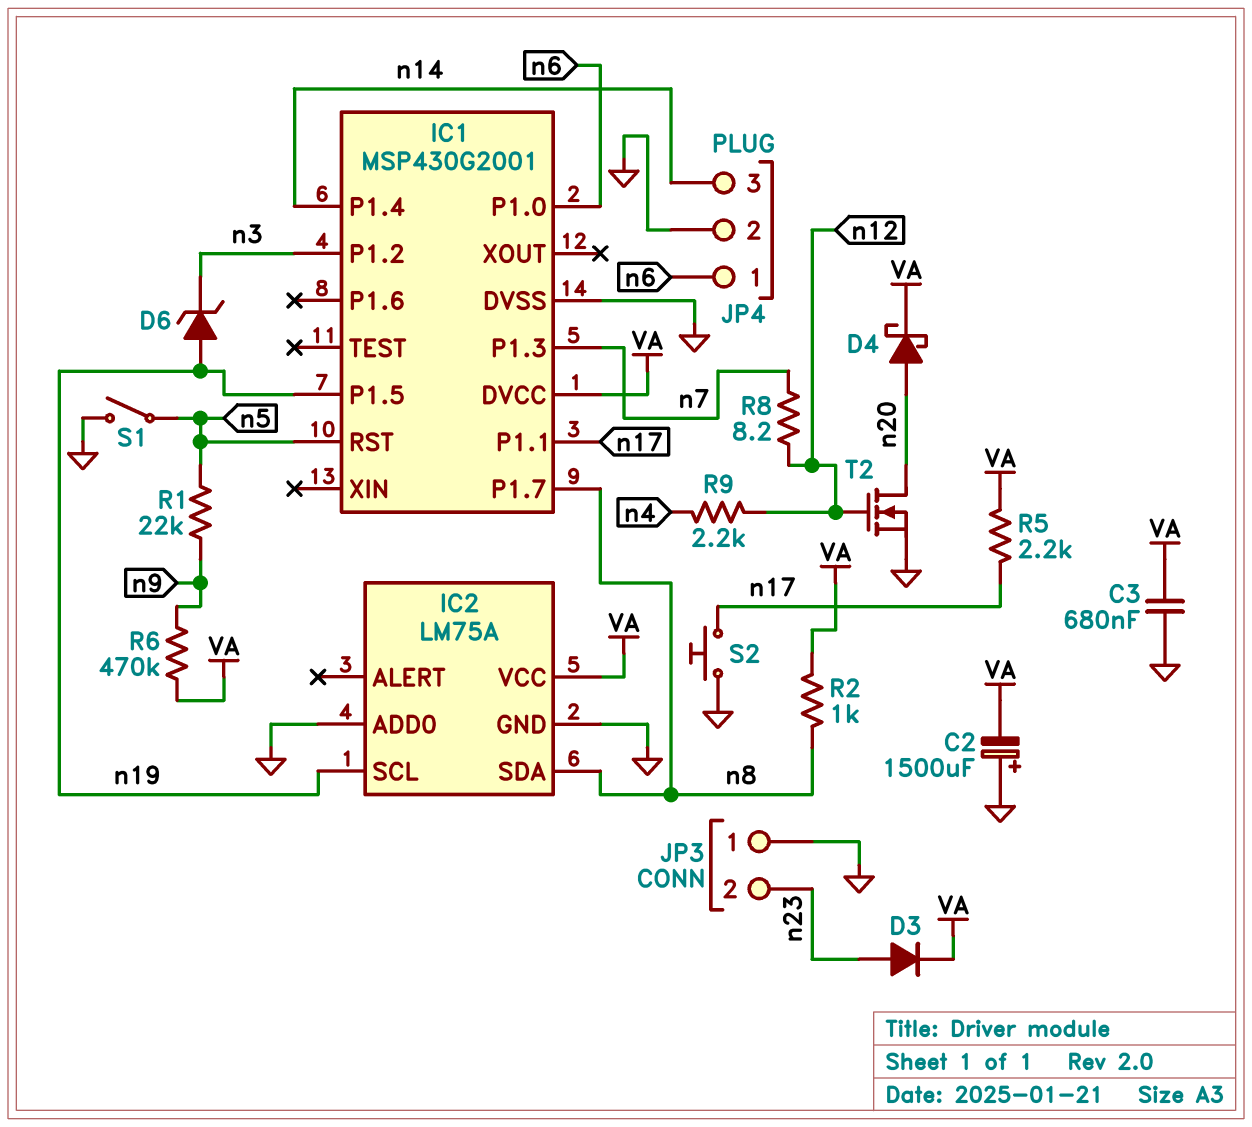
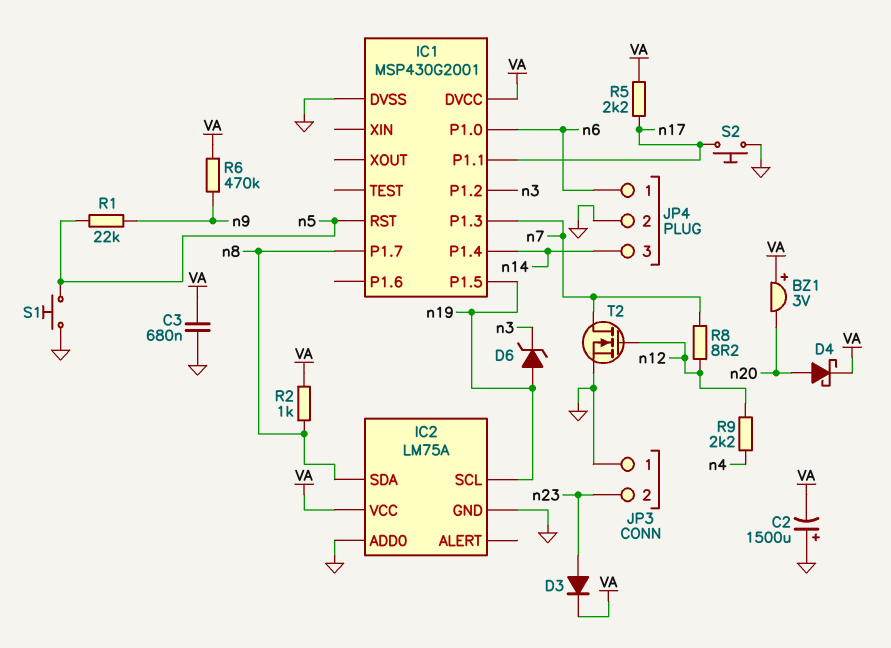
BZ1: none -> buzzer 3V (plus VA, minus n20)
S1: switch (GND, n5) -> button (GND, n5)
T2: NMOS (G n12, D n20, S GND) -> NMOS (G n12, D n7, S GND)

